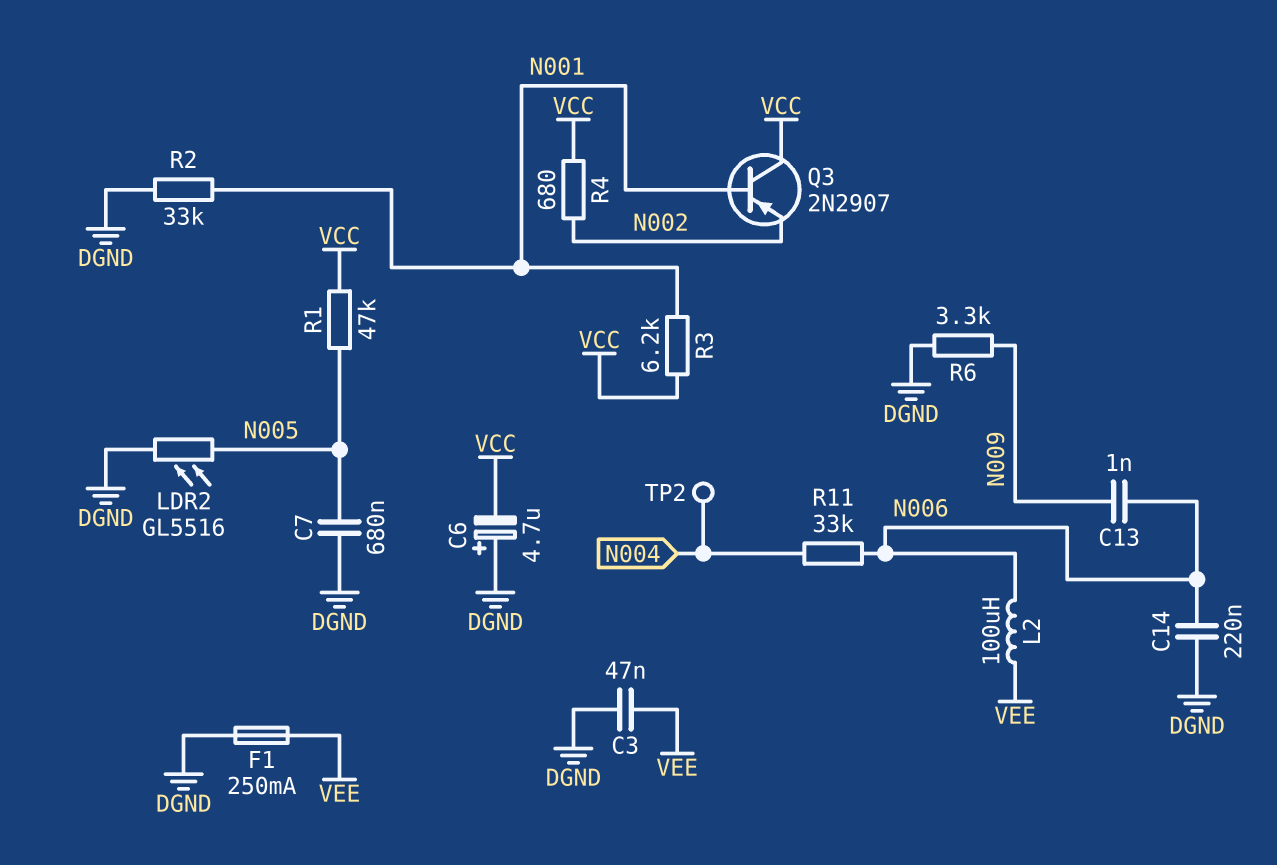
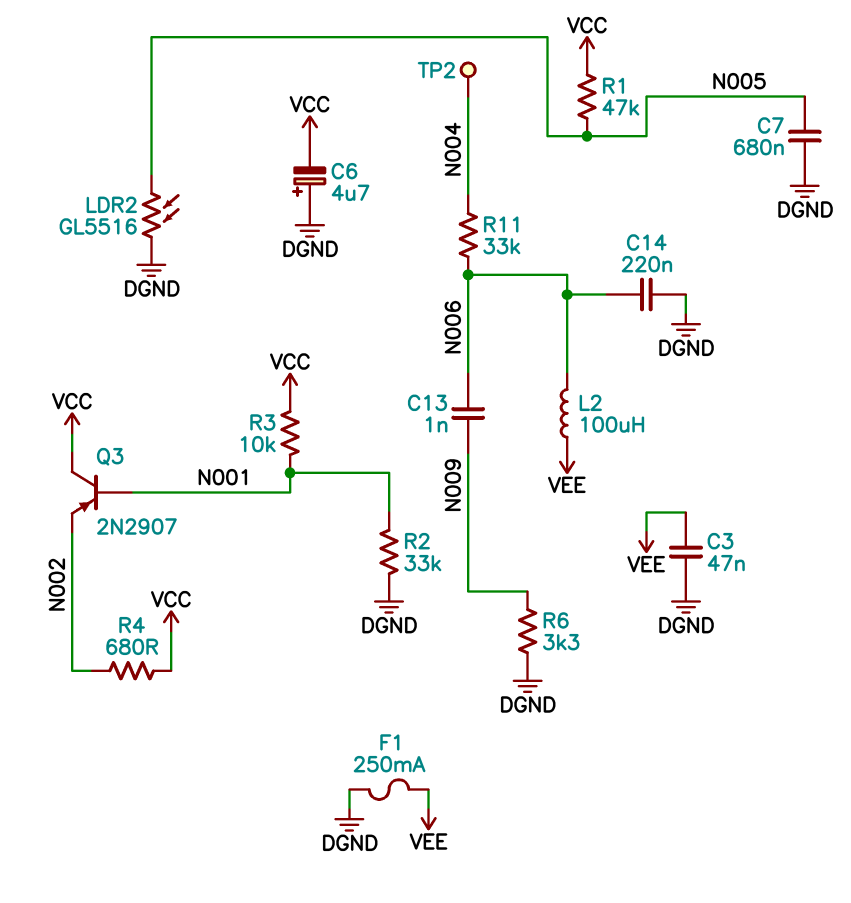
R3: 6.2k (N001, VCC) -> 10k (N001, VCC)

